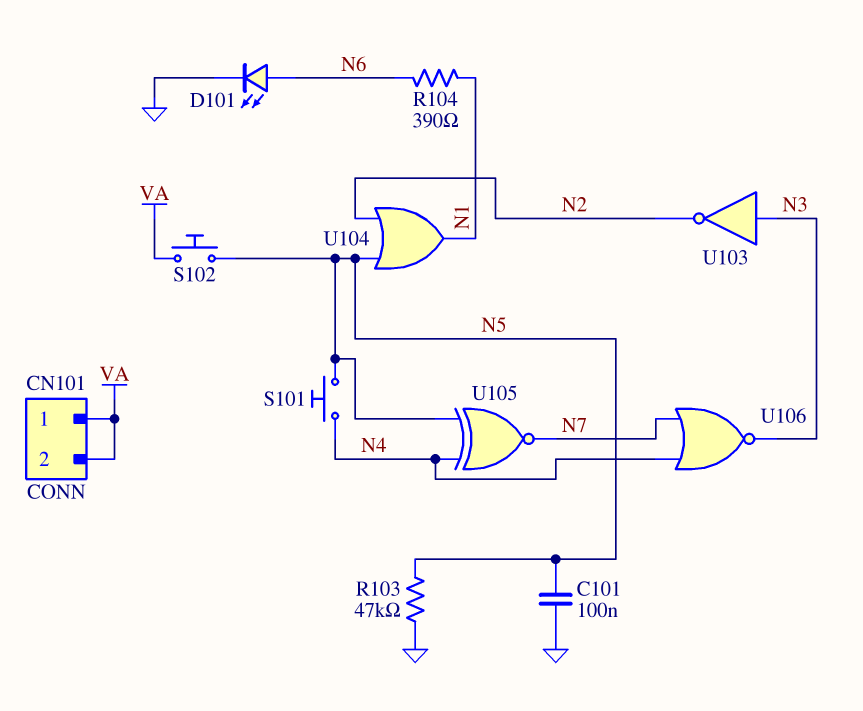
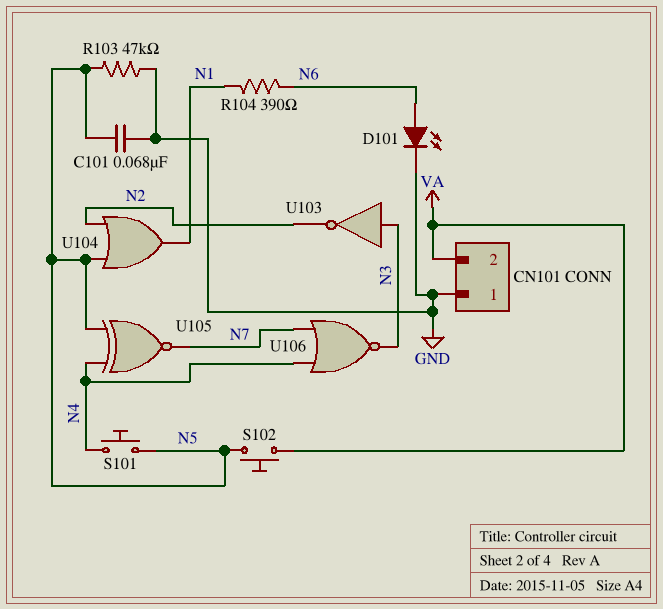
C101: 100nF (GND, N5) -> 68nF (GND, N5)
CN101 pin 1: VA -> GND

